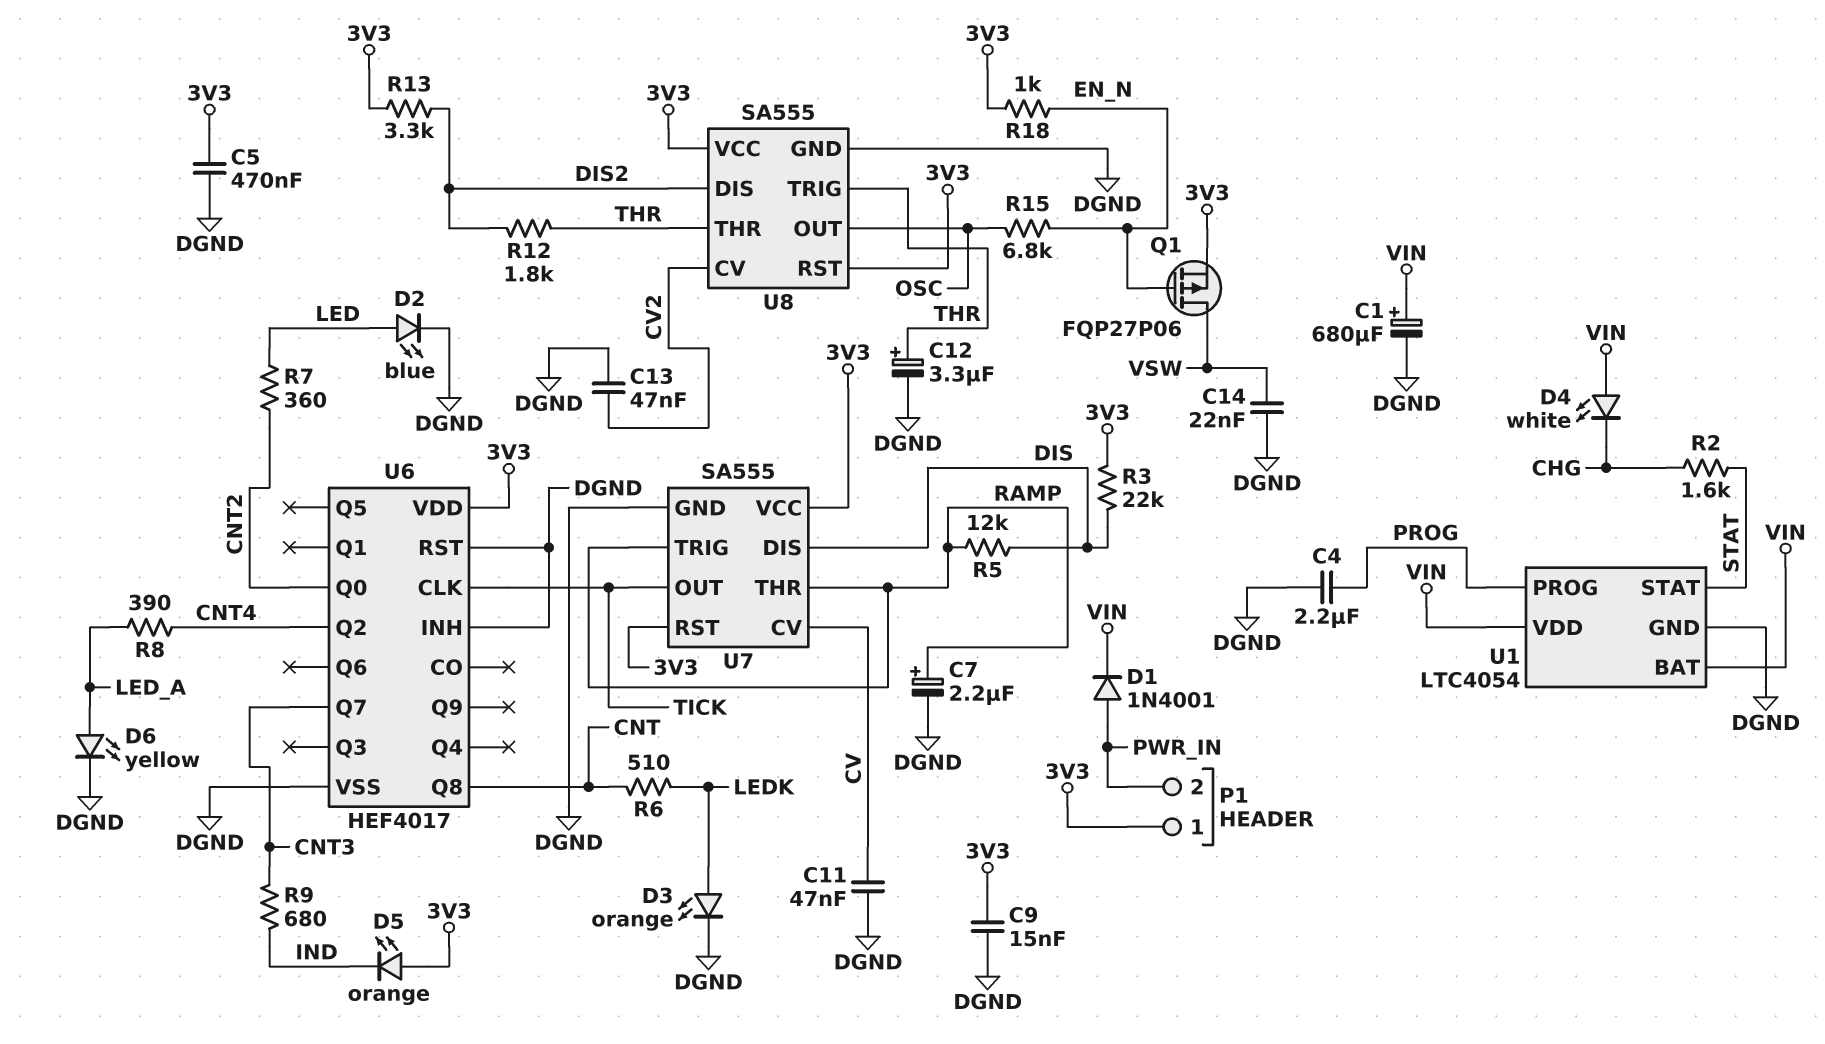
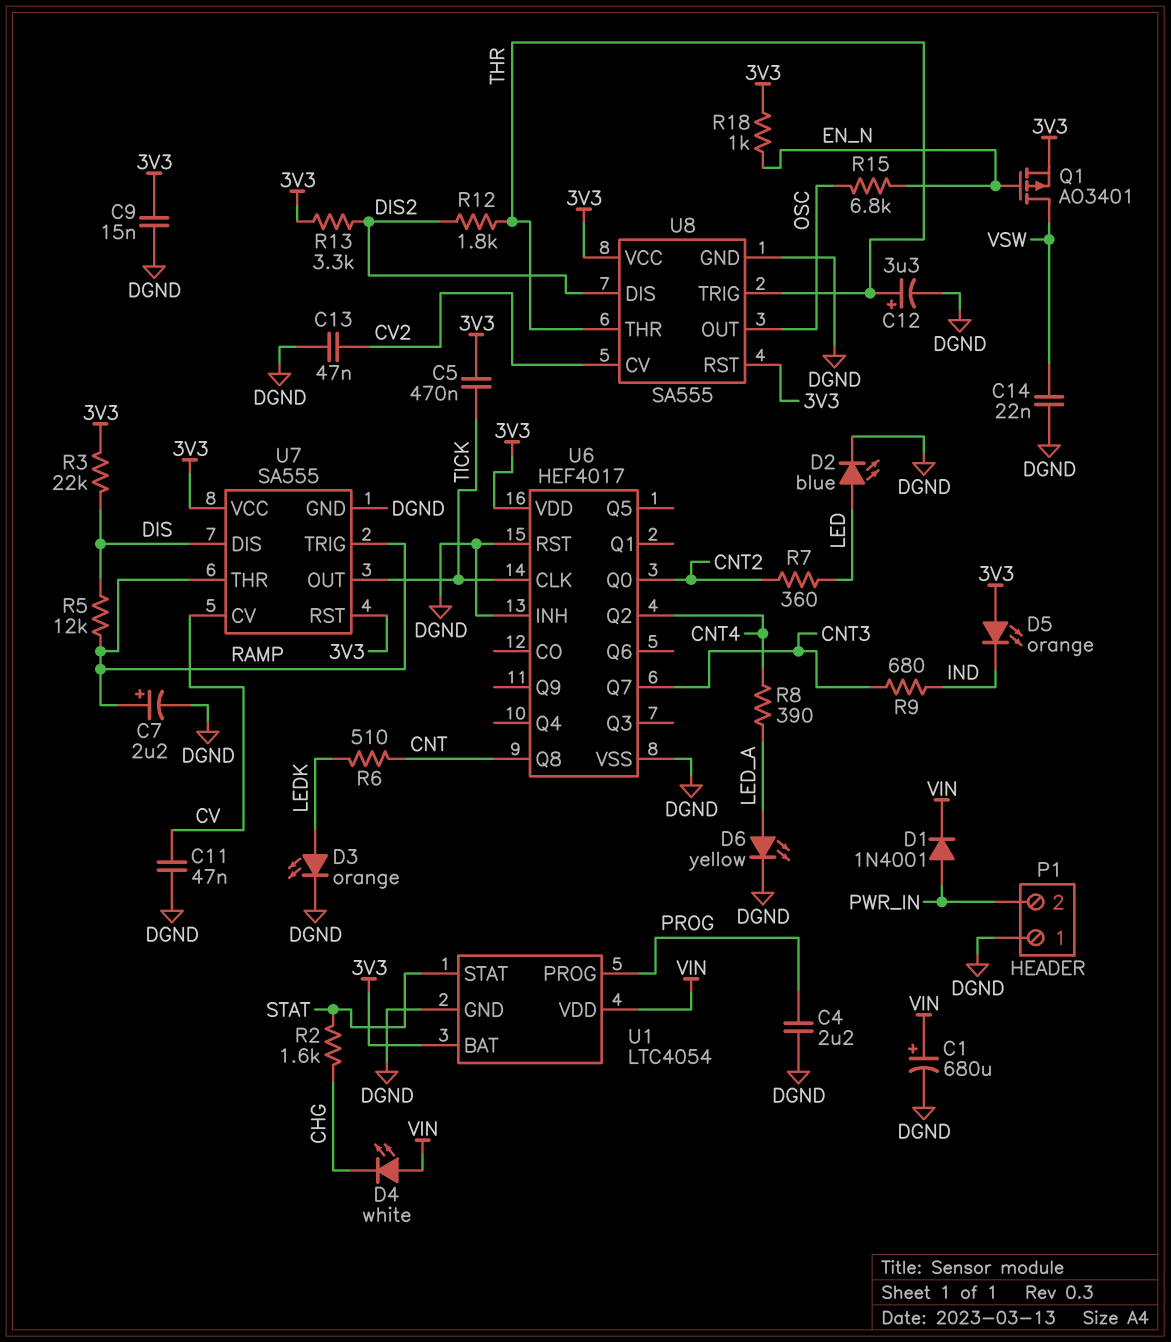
C5: 470nF (3V3, DGND) -> 470nF (3V3, TICK)
P1 pin 1: 3V3 -> DGND
Q1: PMOS FQP27P06 (G EN_N, D VSW, S 3V3) -> PMOS AO3401 (G EN_N, D VSW, S 3V3)
U1 pin BAT: VIN -> 3V3

